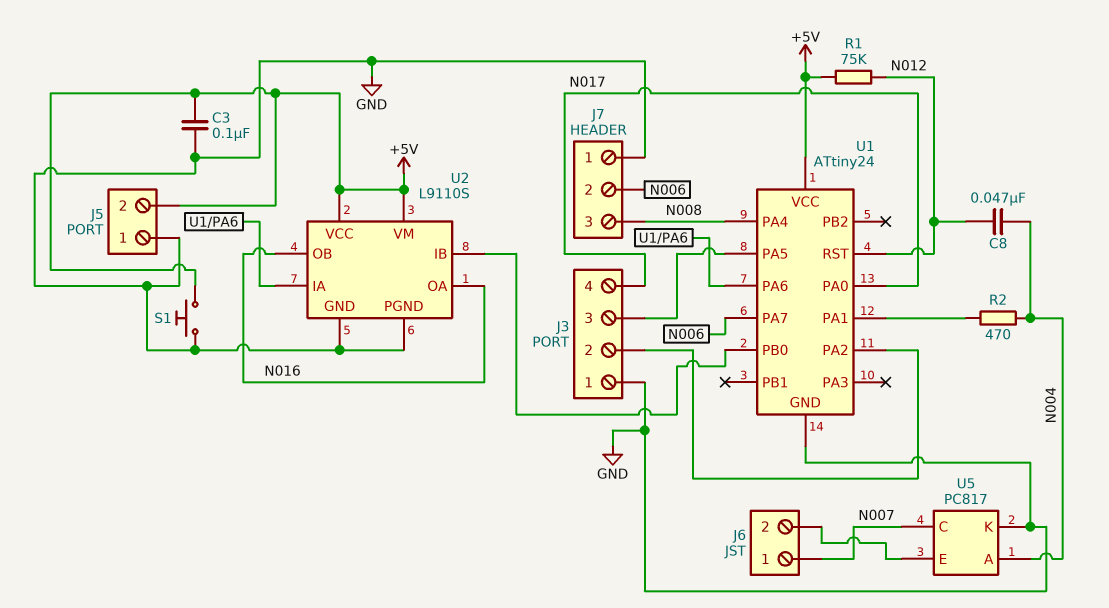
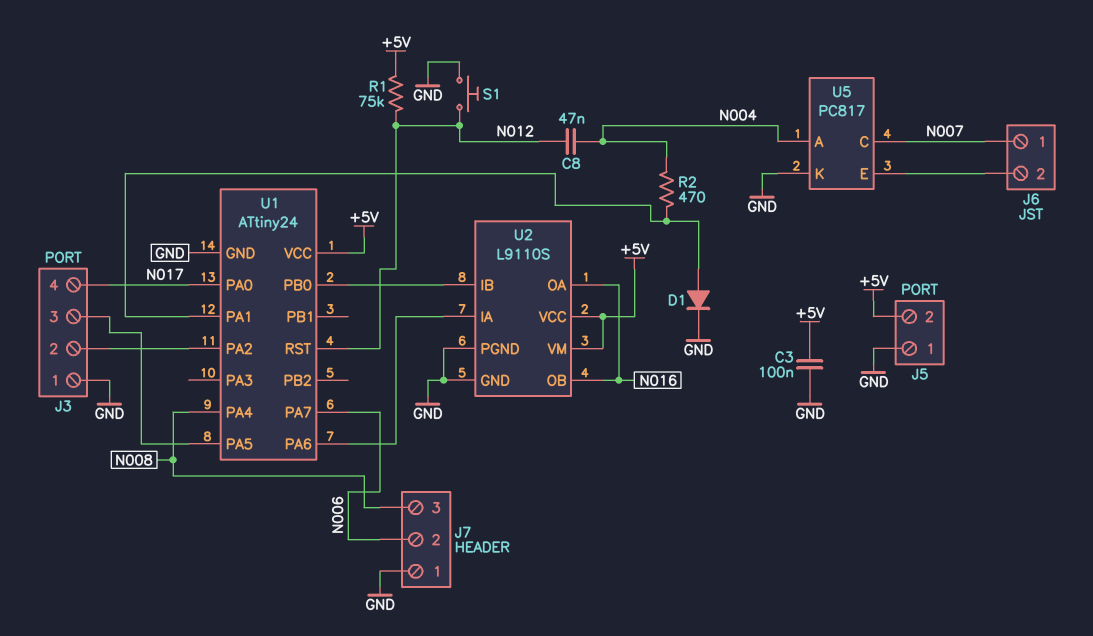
D1: none -> diode (A U1/PA1, K GND)
S1: button (+5V, GND) -> button (GND, N012)

